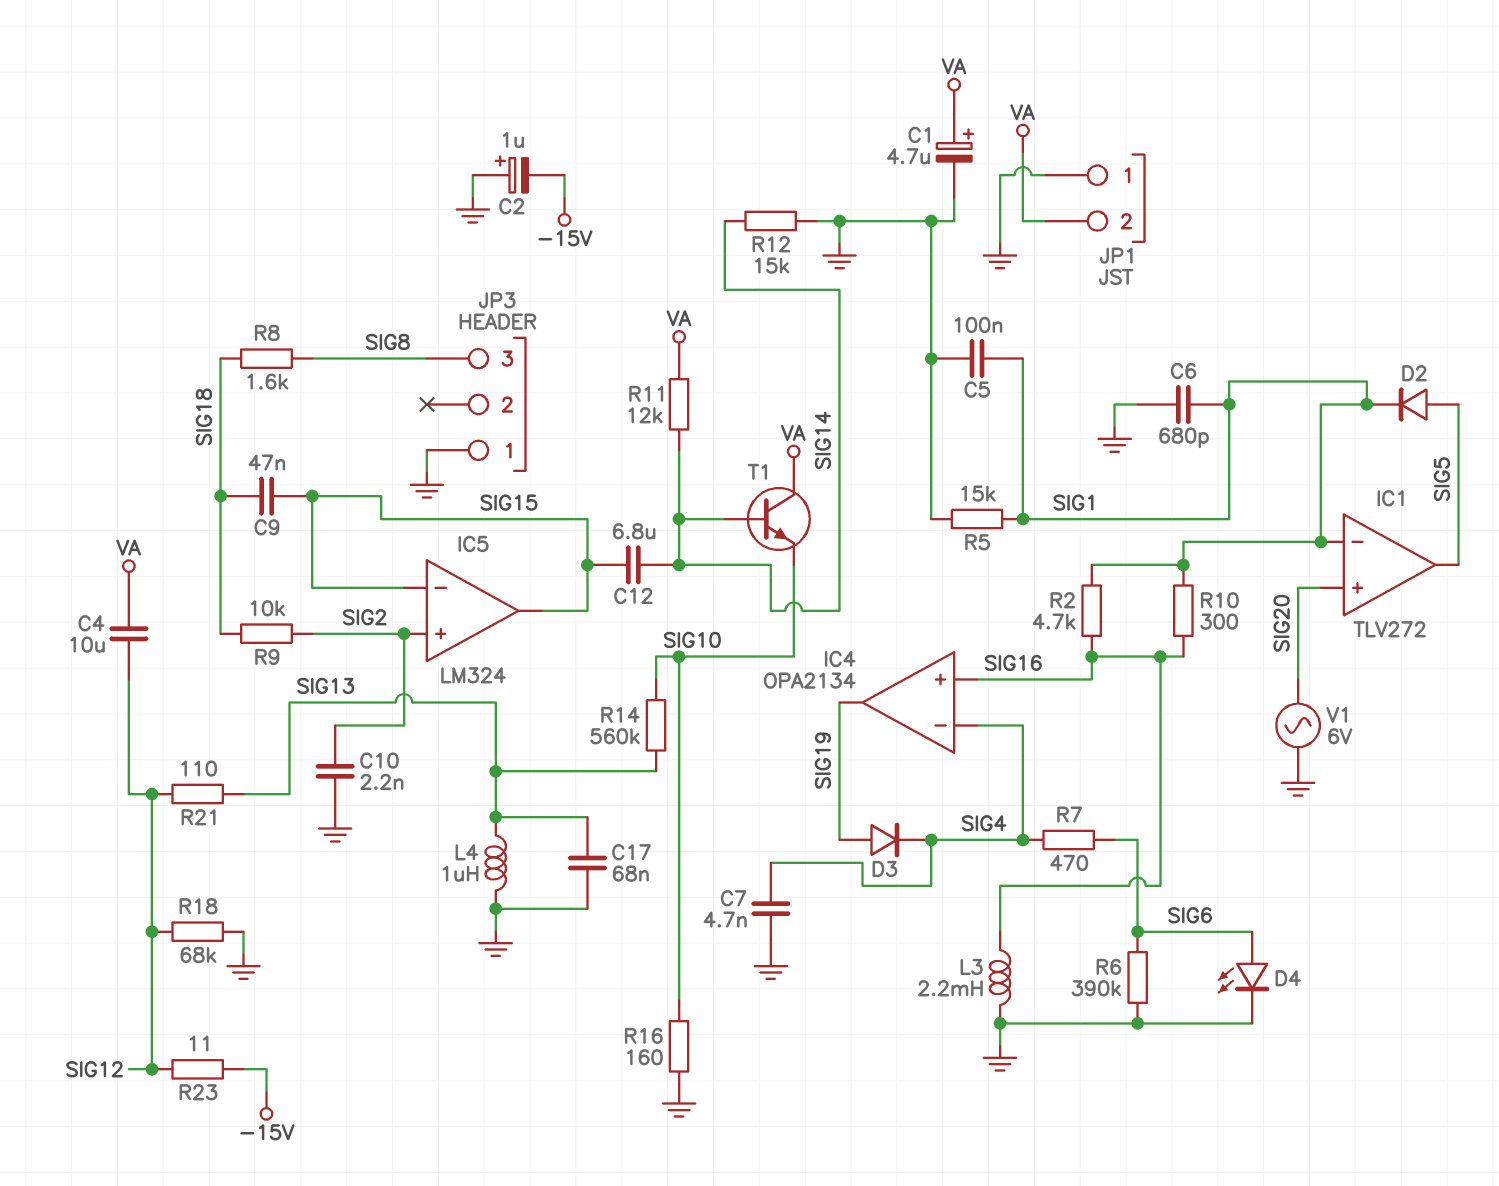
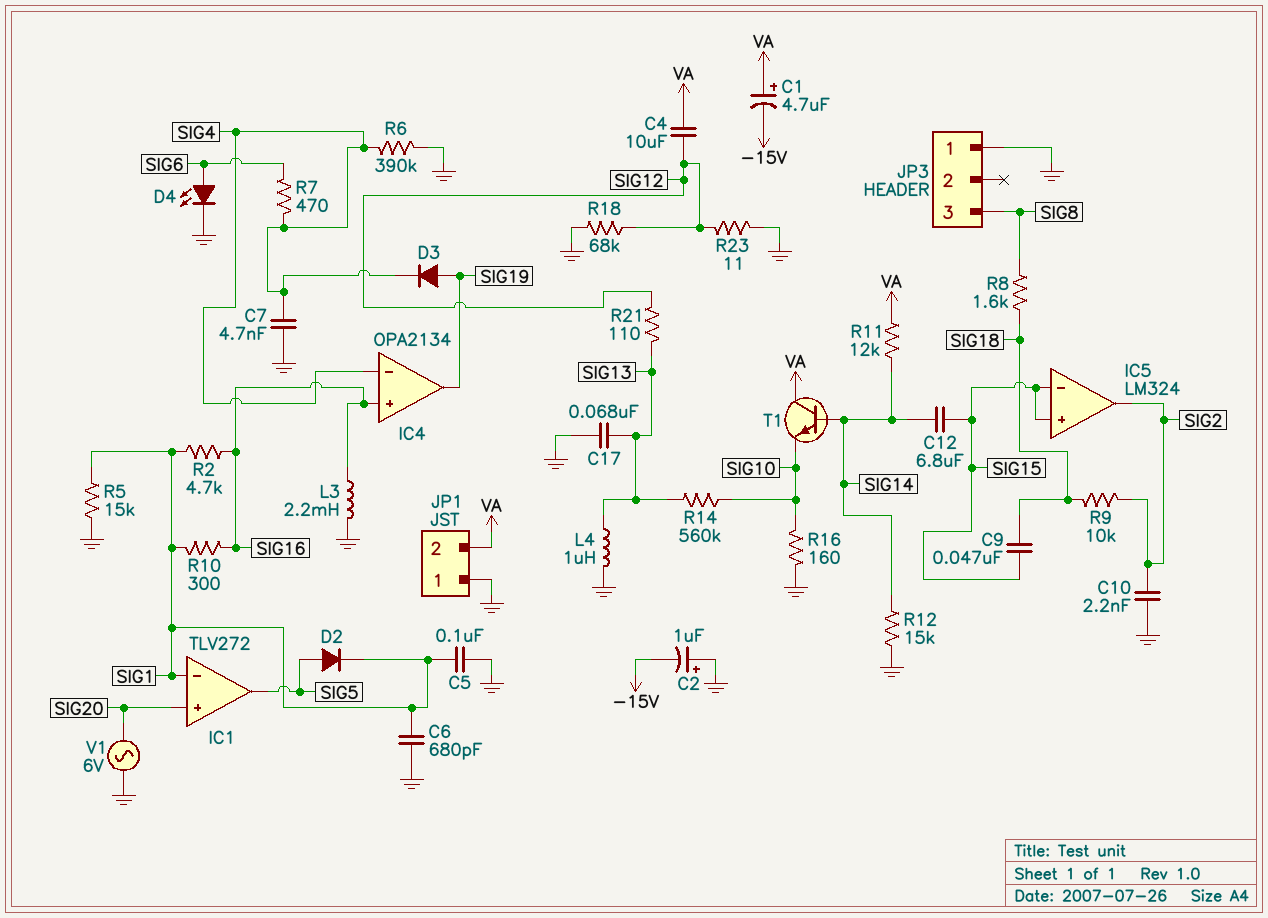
C1: 4.7uF (plus VA, minus GND) -> 4.7uF (plus VA, minus -15V)
IC5 pin in+: SIG2 -> SIG15
IC5 pin out: SIG15 -> SIG2
R6: 390k (GND, SIG6) -> 390k (GND, SIG4)
R23: 11 (-15V, SIG12) -> 11 (GND, SIG12)

